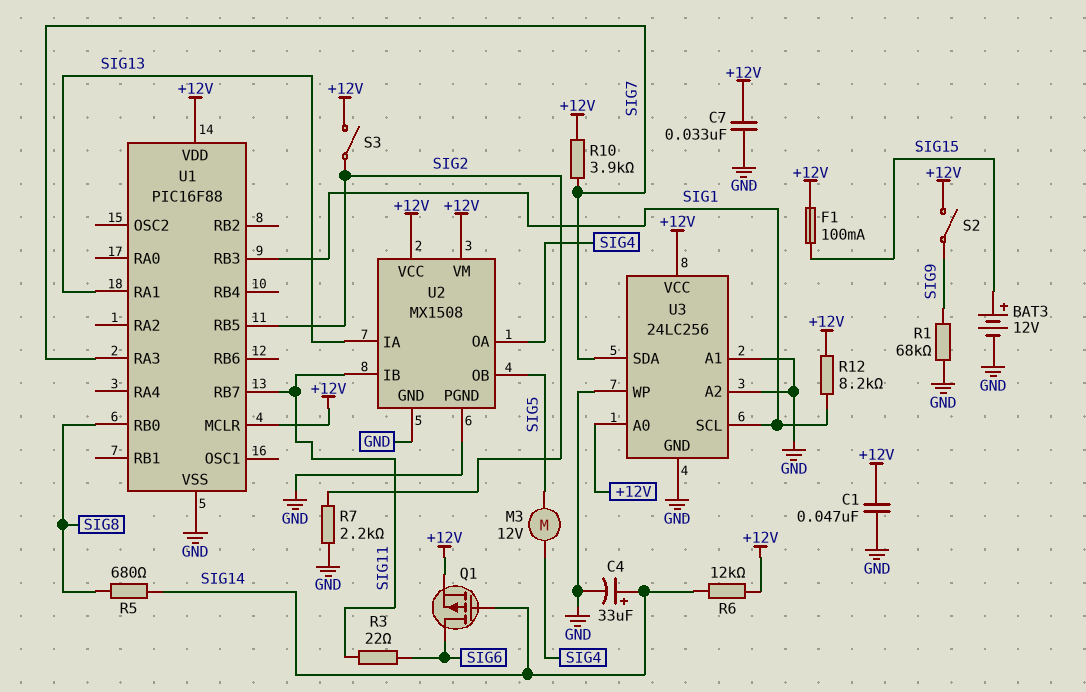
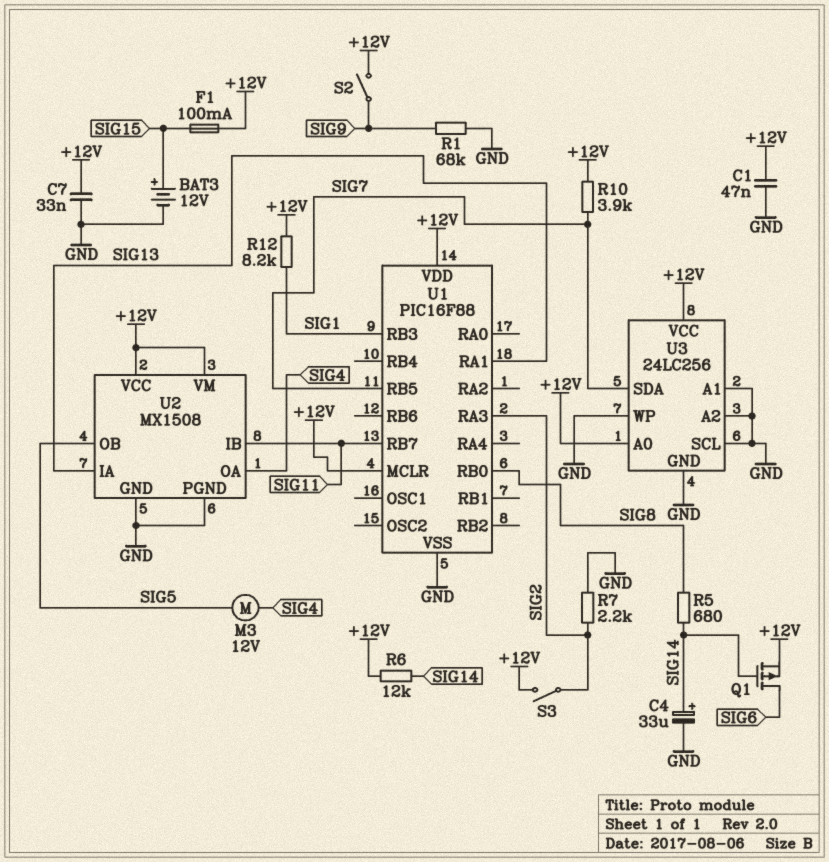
R3: 22 (SIG6, SIG11) -> none
U1 pin RA3: SIG7 -> SIG2
U1 pin RB5: SIG2 -> SIG7
U3 pin SCL: SIG1 -> GND

